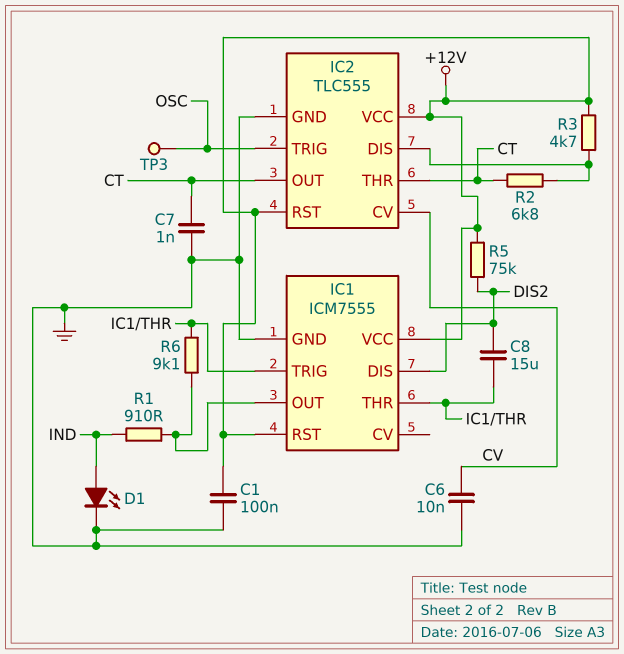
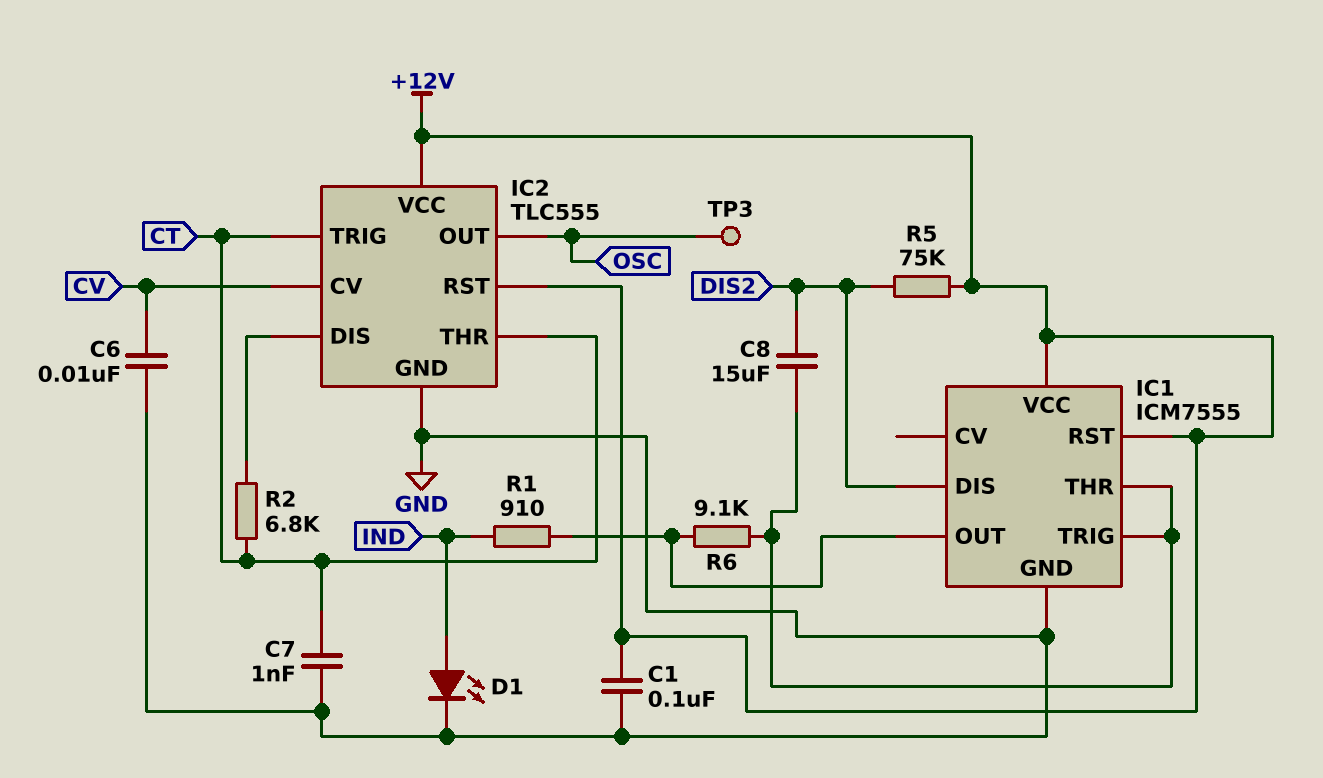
IC2 pin OUT: CT -> OSC
IC2 pin TRIG: OSC -> CT
R3: 4.7k (+12V, IC2/DIS) -> none

